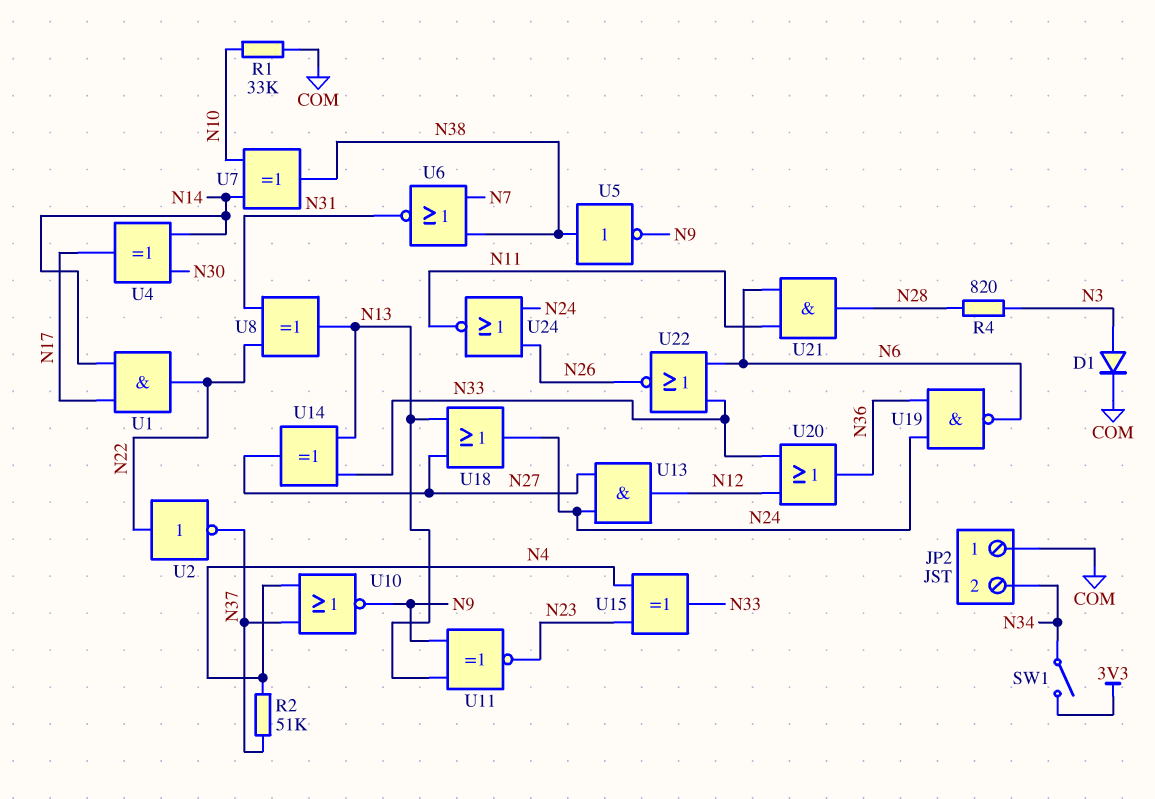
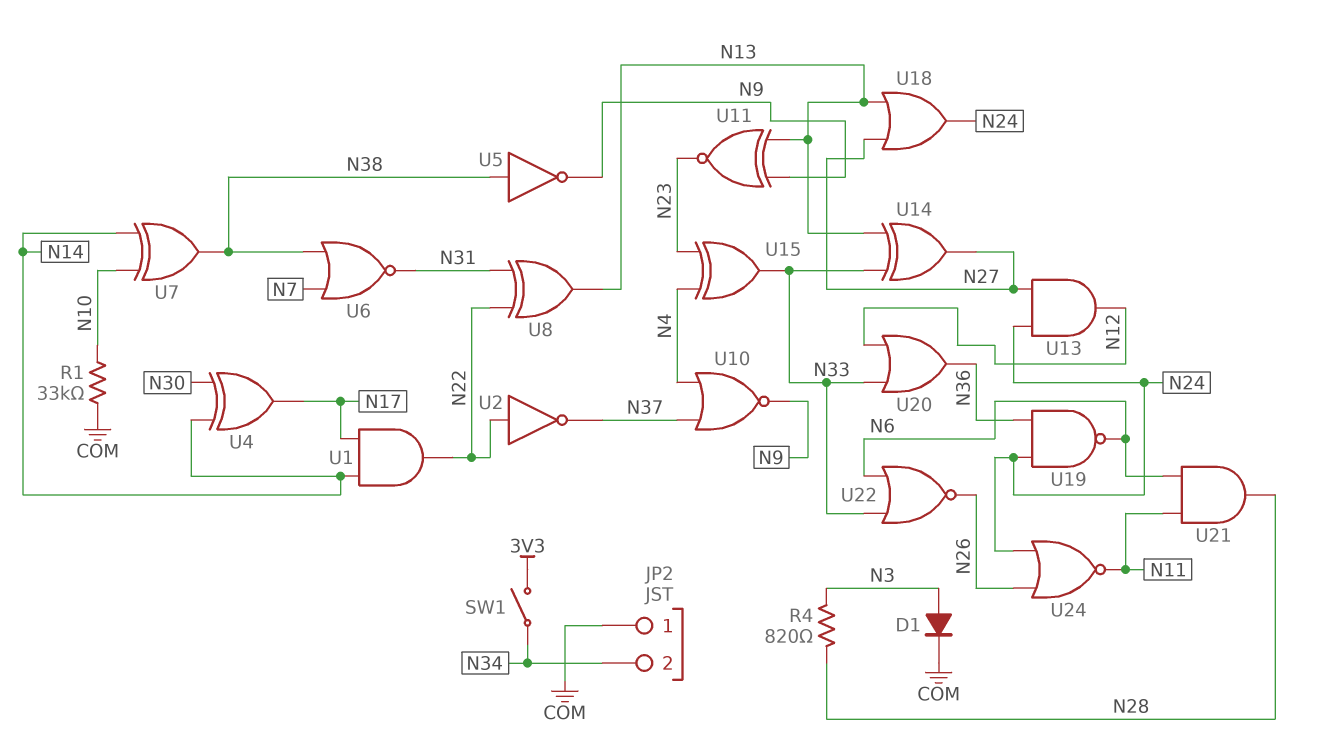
R2: 51k (N4, N37) -> none

